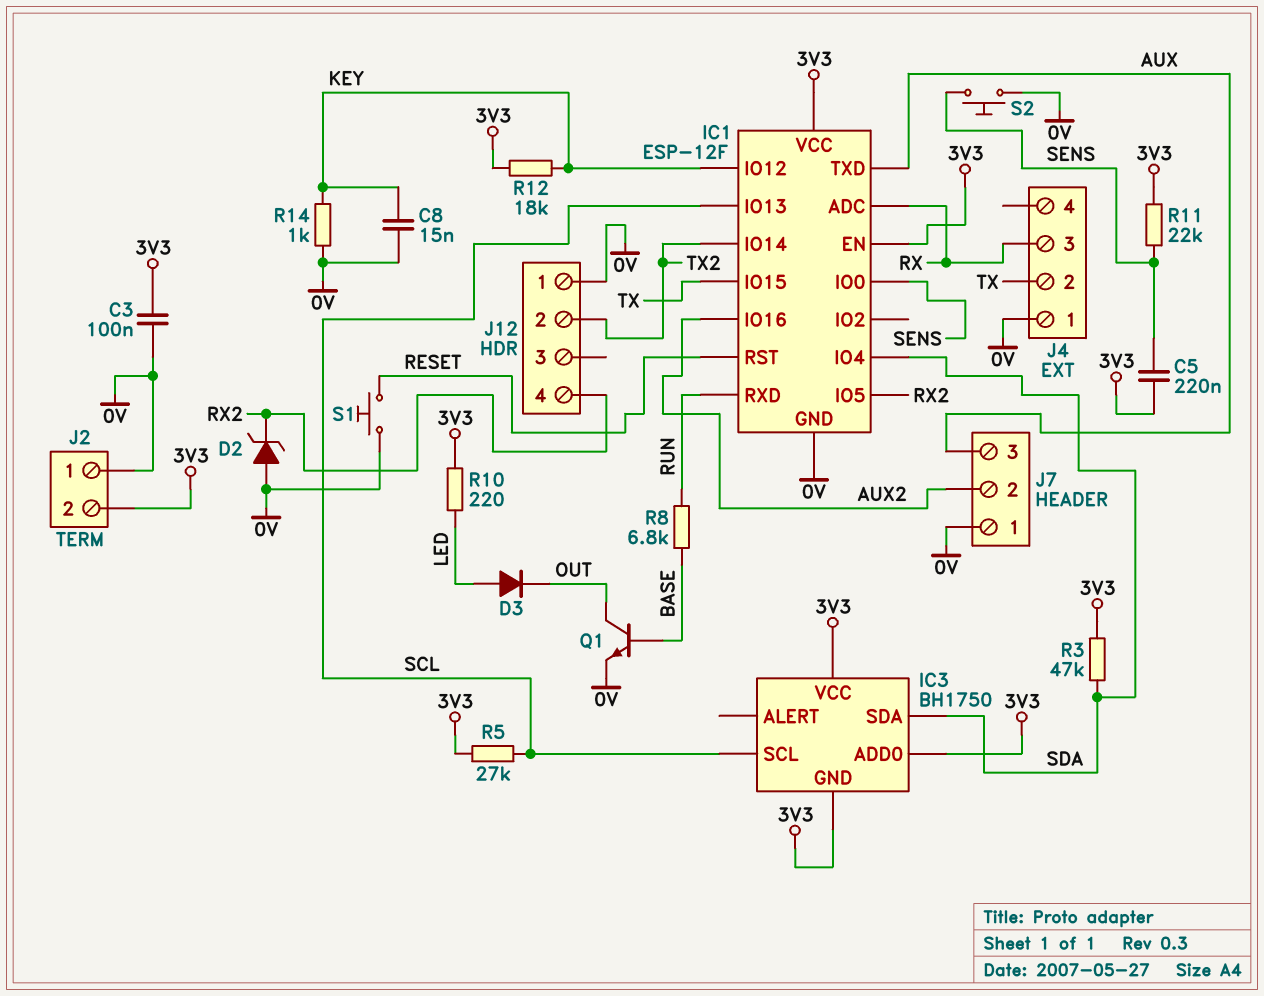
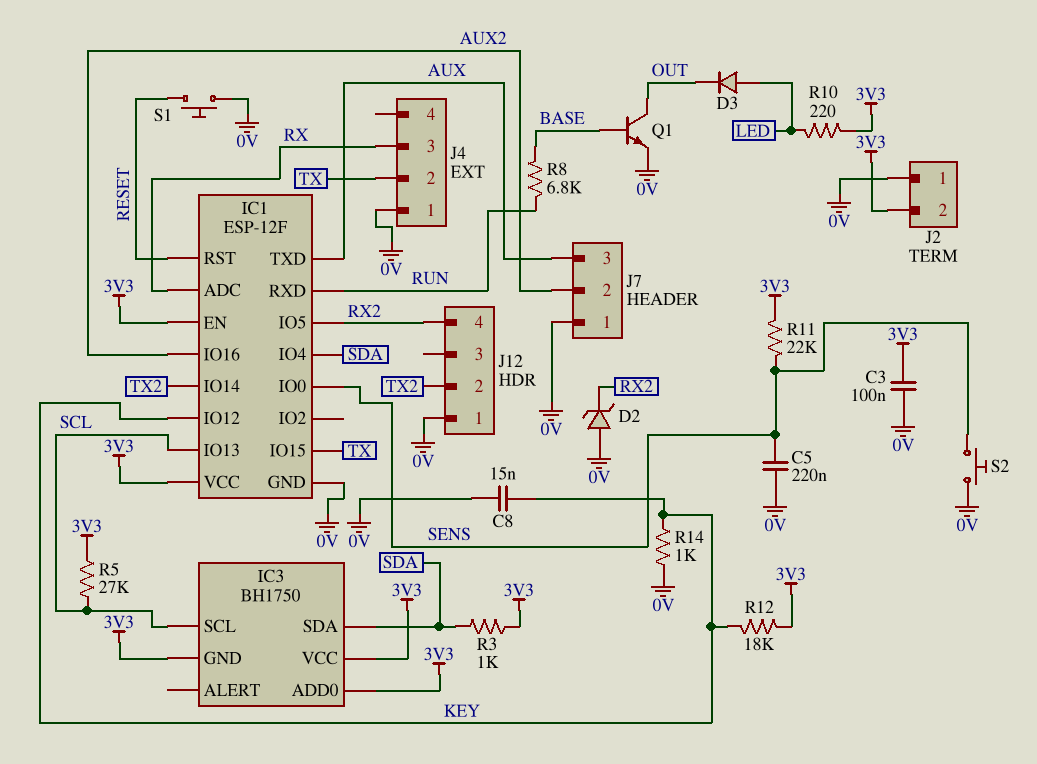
C5: 220nF (3V3, SENS) -> 220nF (0V, SENS)
R3: 47k (3V3, SDA) -> 1k (3V3, SDA)

